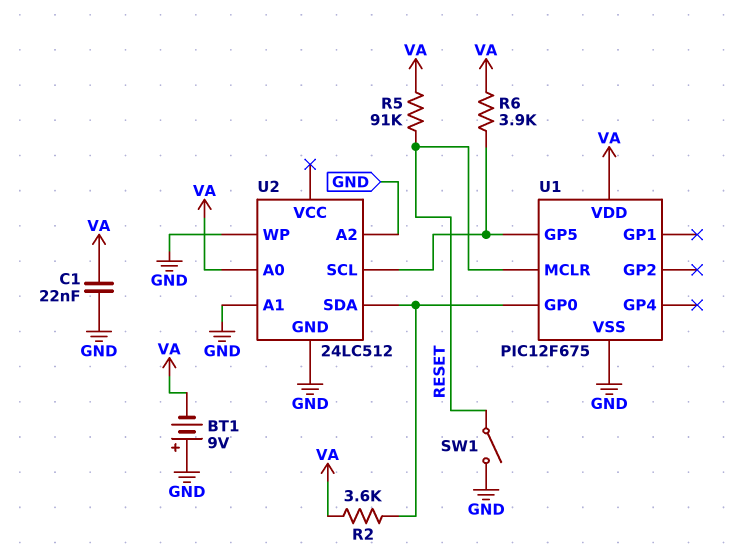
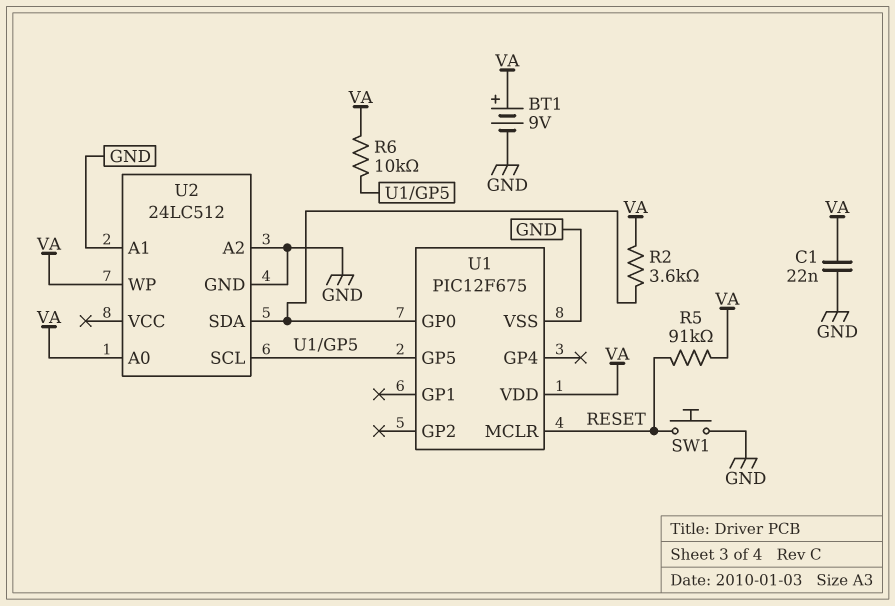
BT1: 9V (plus GND, minus VA) -> 9V (plus VA, minus GND)
R6: 3.9k (U1/GP5, VA) -> 10k (U1/GP5, VA)
SW1: switch (GND, RESET) -> button (GND, RESET)
U2 pin WP: GND -> VA

